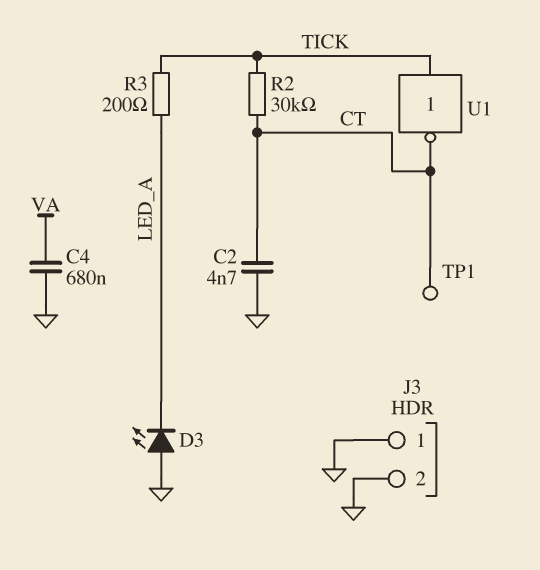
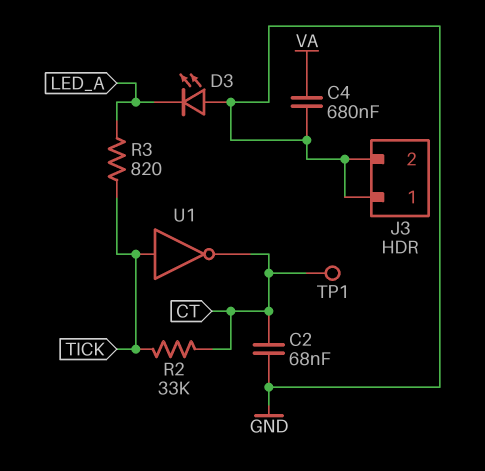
C2: 4.7nF (CT, GND) -> 68nF (CT, GND)
R2: 30k (CT, TICK) -> 33k (CT, TICK)
R3: 200 (LED_A, TICK) -> 820 (LED_A, TICK)

